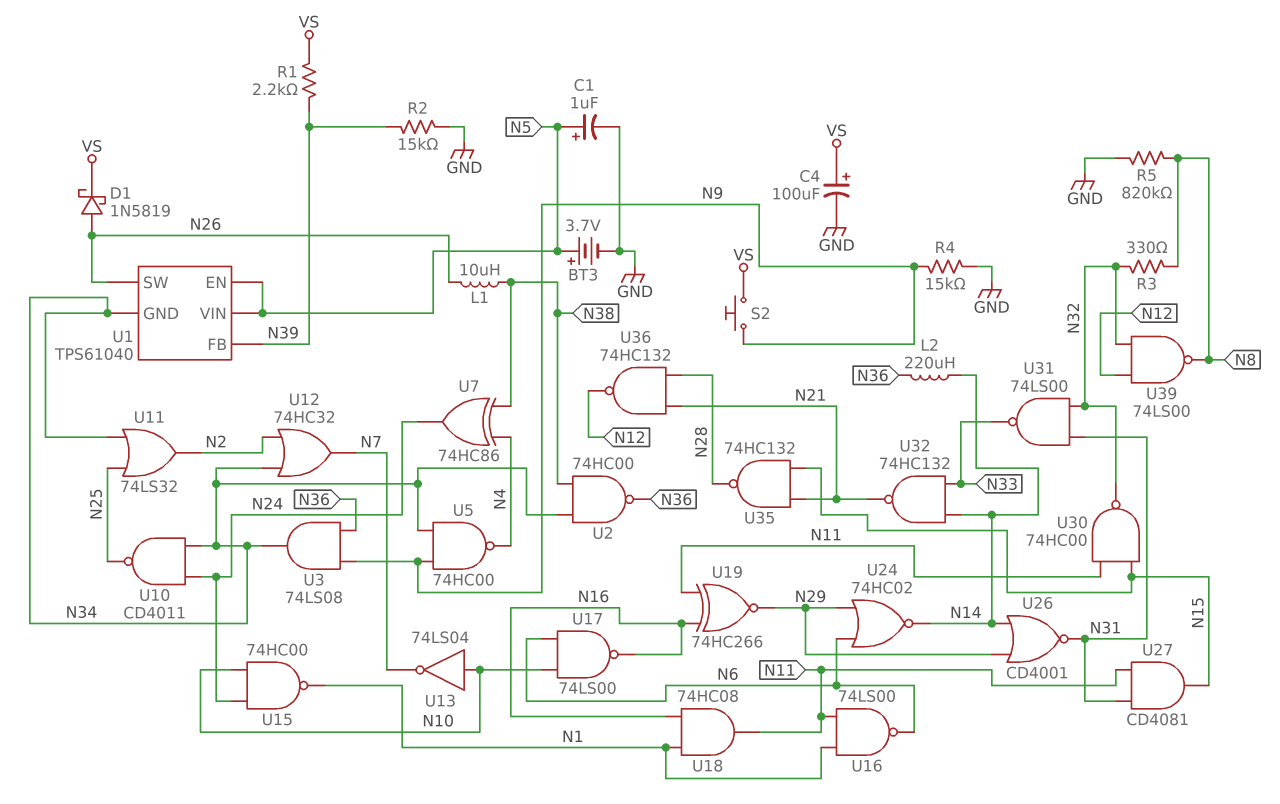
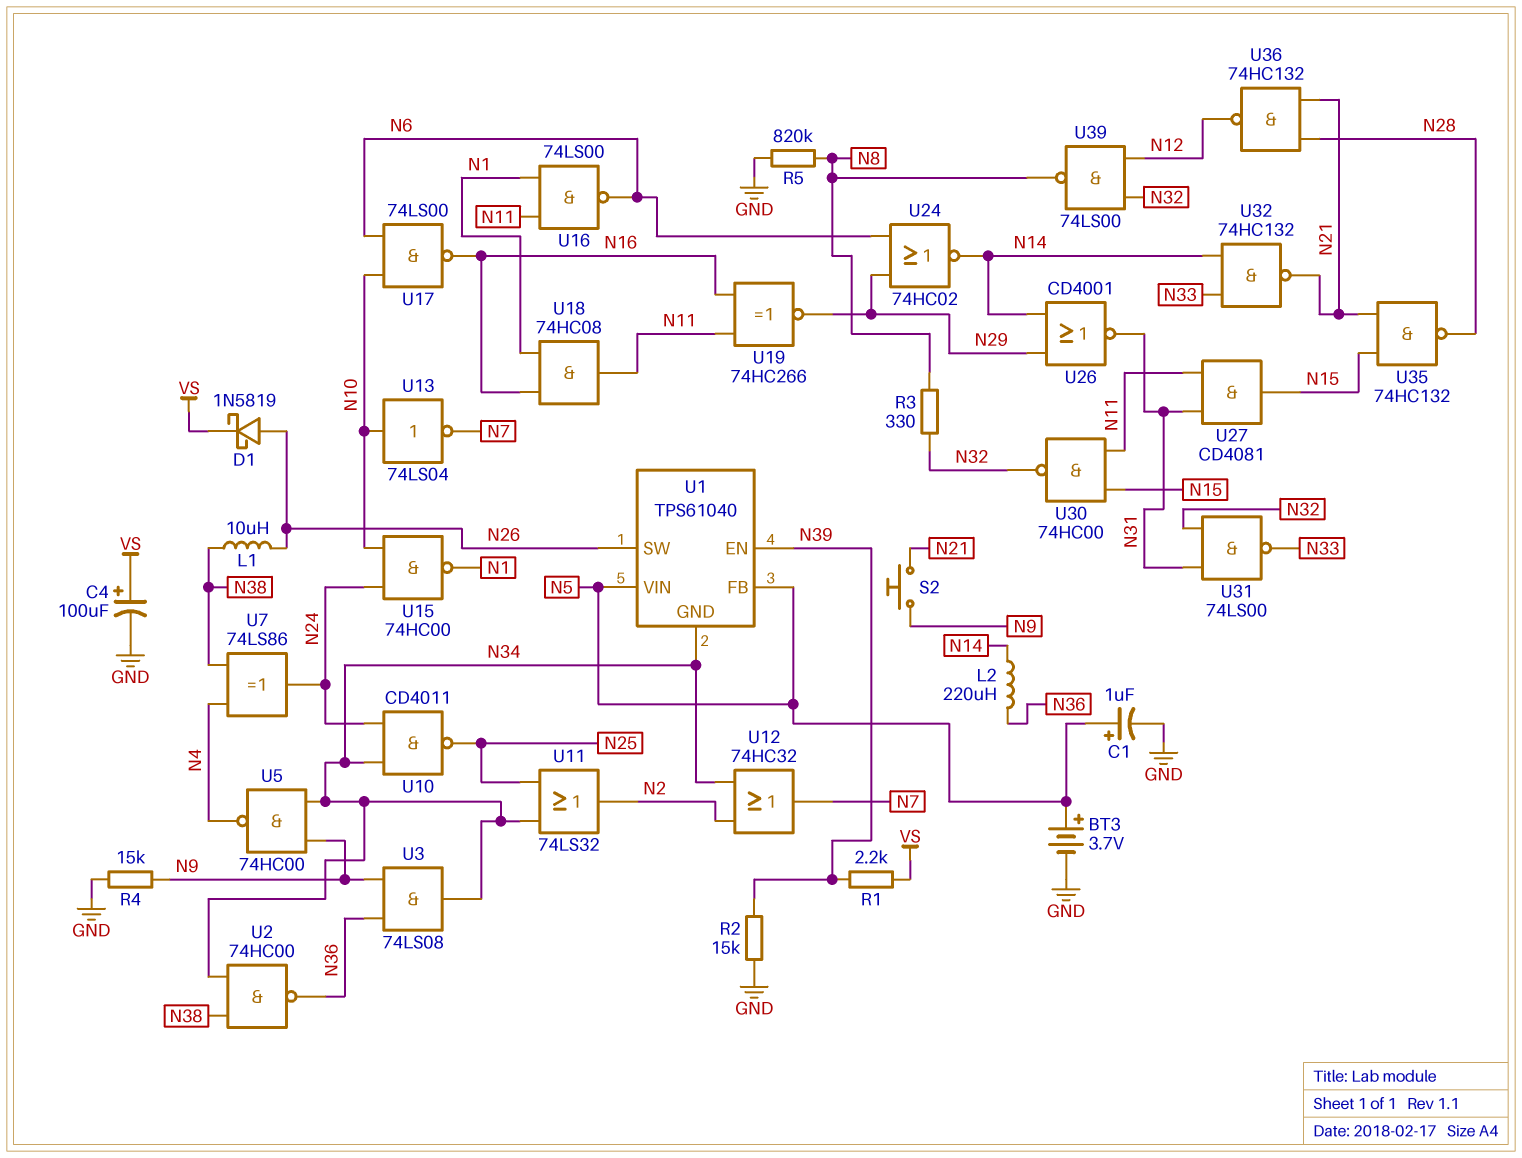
S2: button (N9, VS) -> button (N9, N21)
U1 pin EN: N5 -> N39
U1 pin FB: N39 -> N5
U7: XOR 74HC86 (in N4, in N38, out N24) -> XOR 74LS86 (in N4, in N38, out N24)

